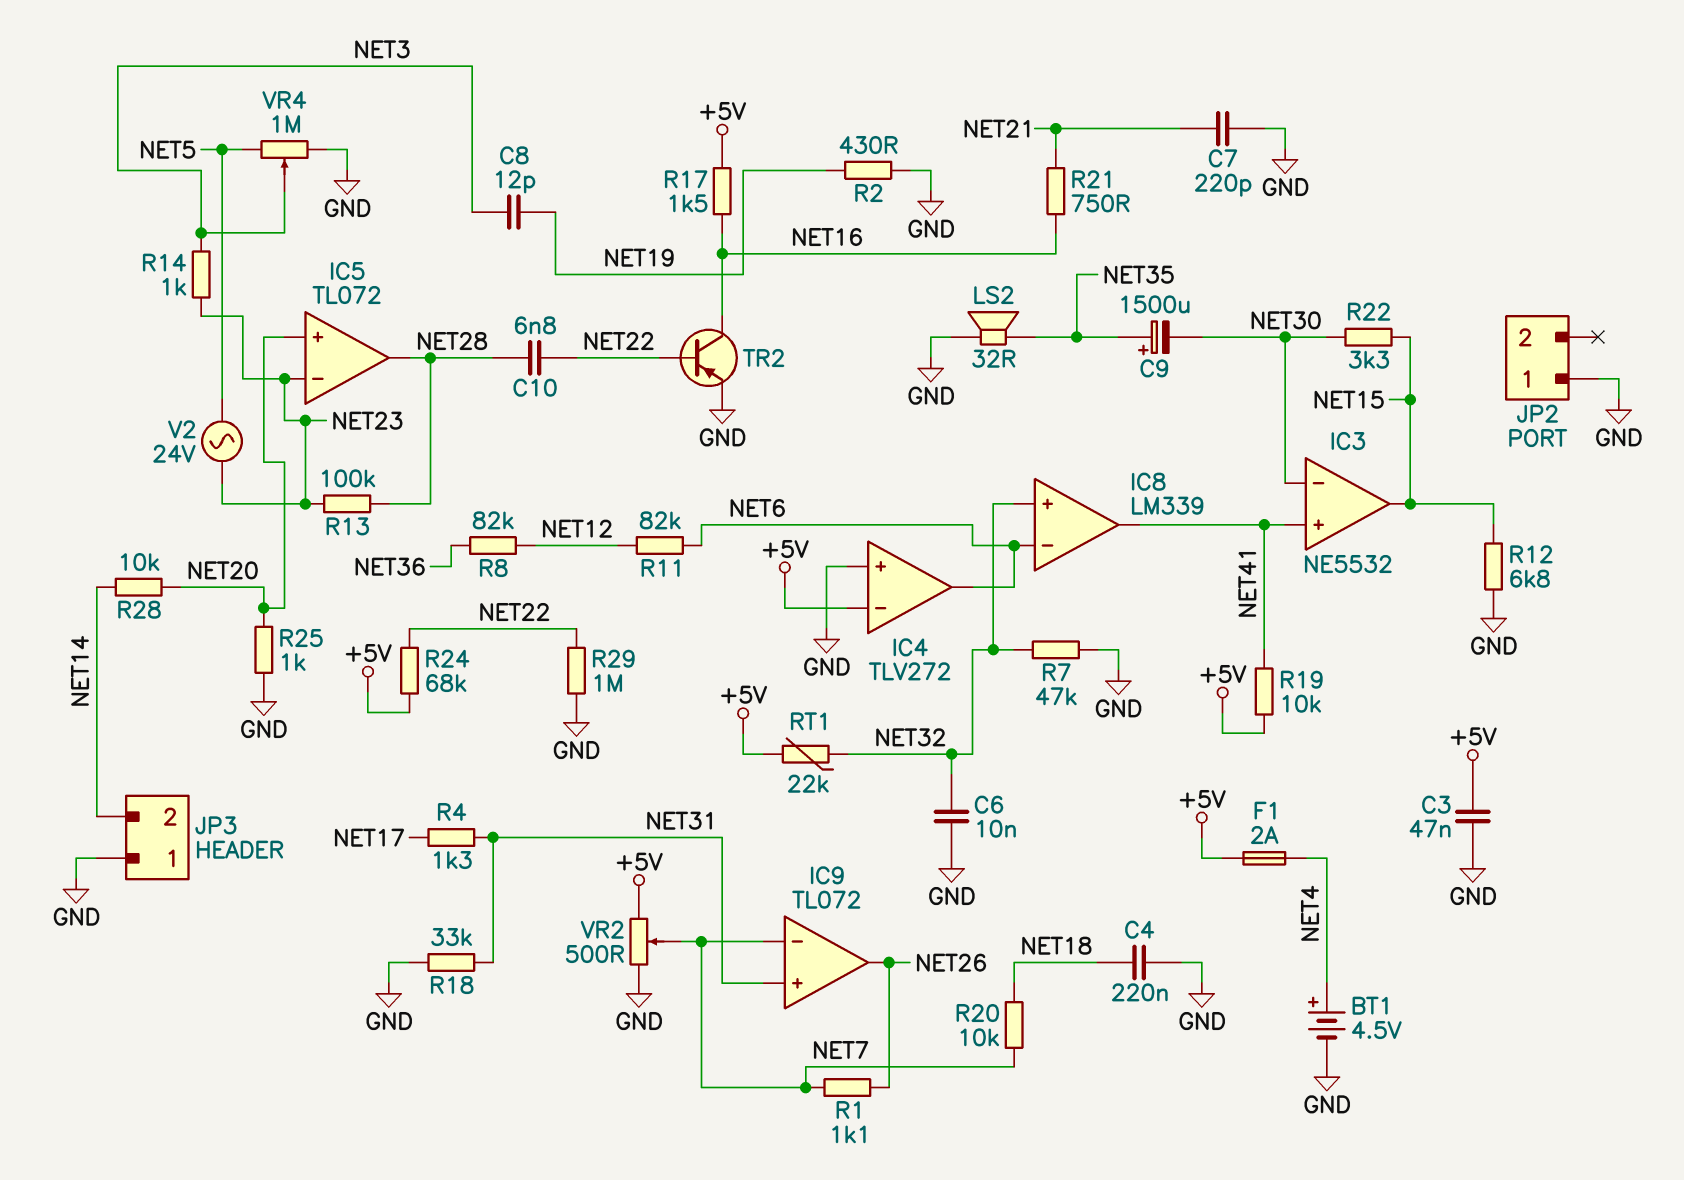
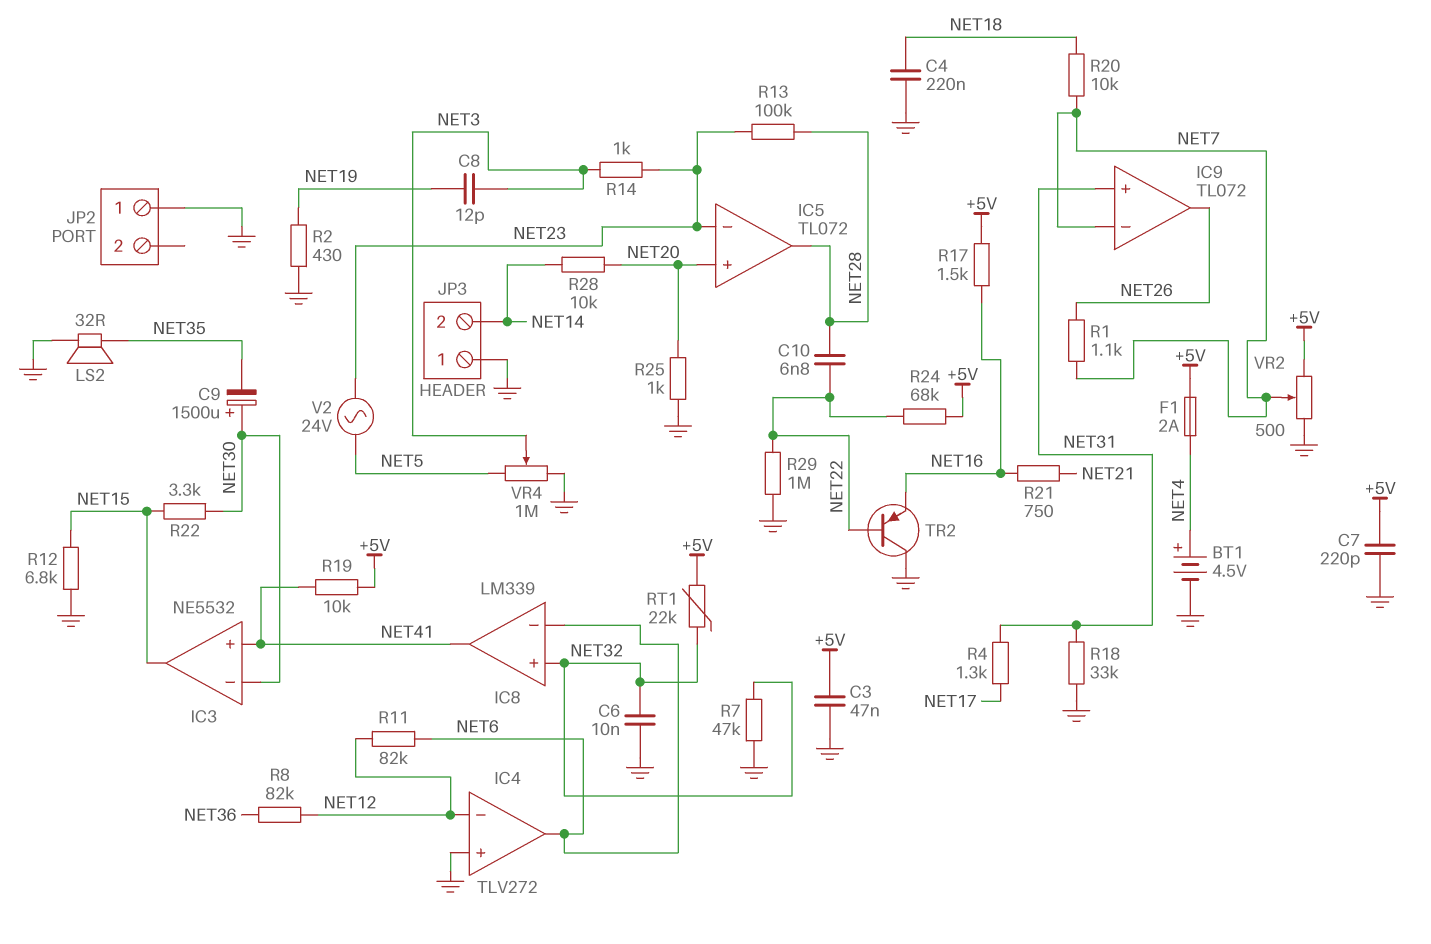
C7: 220pF (GND, NET21) -> 220pF (+5V, GND)
C9: 1500uF (plus NET35, minus NET30) -> 1500uF (plus NET30, minus NET35)
IC4 pin in-: +5V -> NET12
TR2: PNP (B NET22, C NET16, E GND) -> PNP (B NET22, C GND, E NET16)

